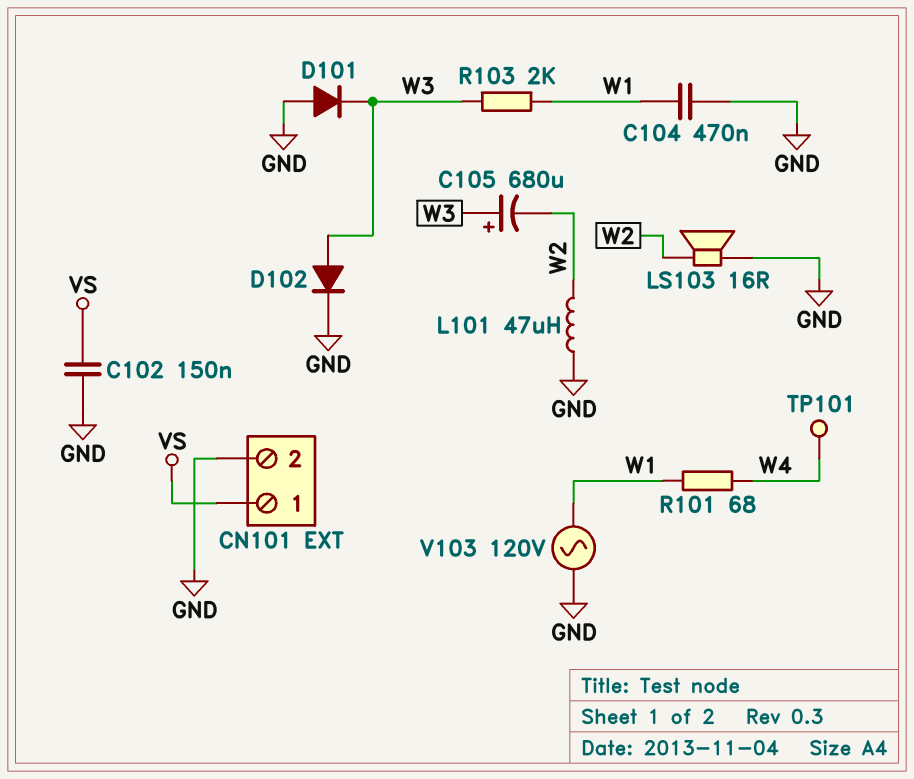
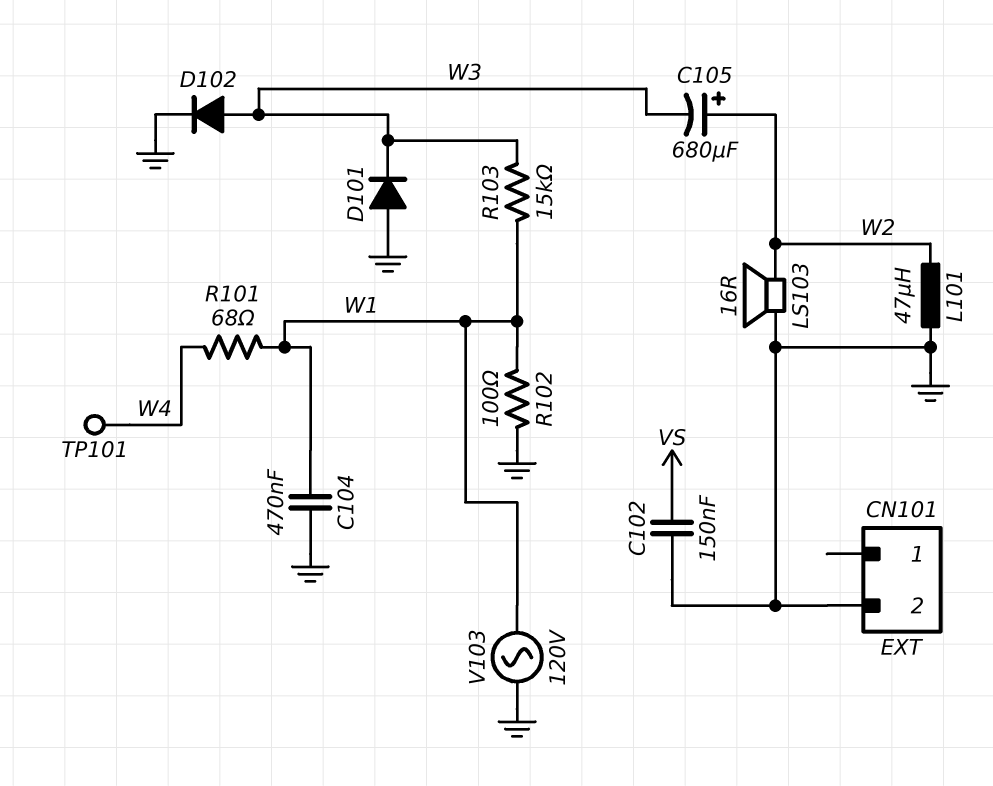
C105: 680uF (plus W3, minus W2) -> 680uF (plus W2, minus W3)
CN101 pin 1: VS -> none
R102: none -> 100 (GND, W1)
R103: 2k (W1, W3) -> 15k (W1, W3)

